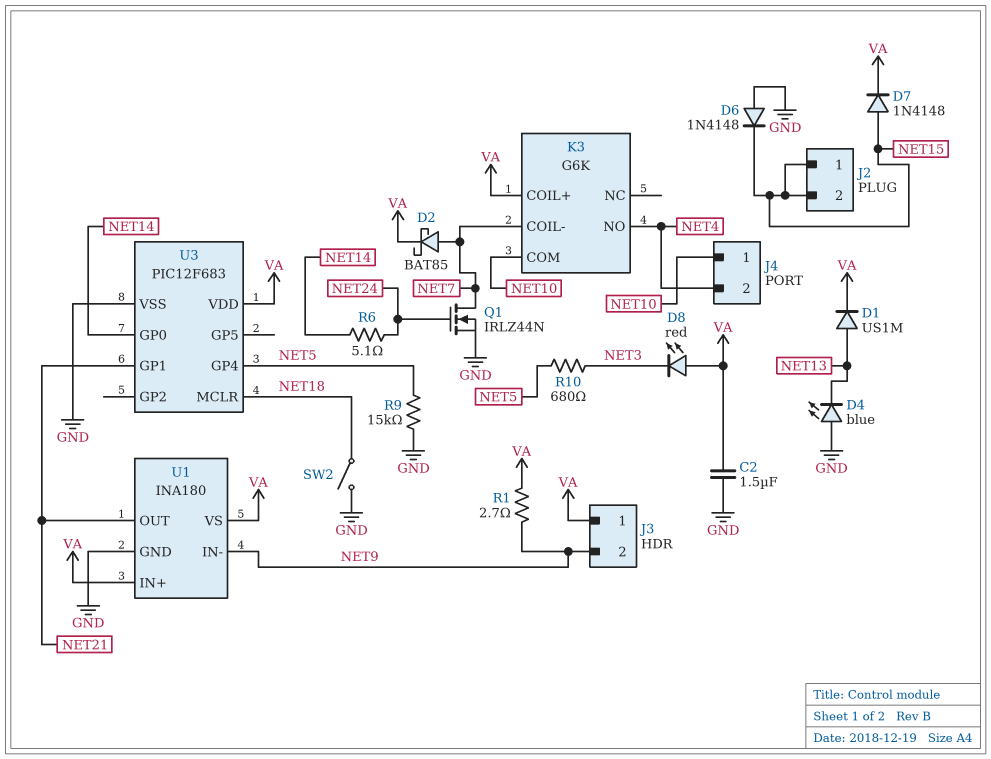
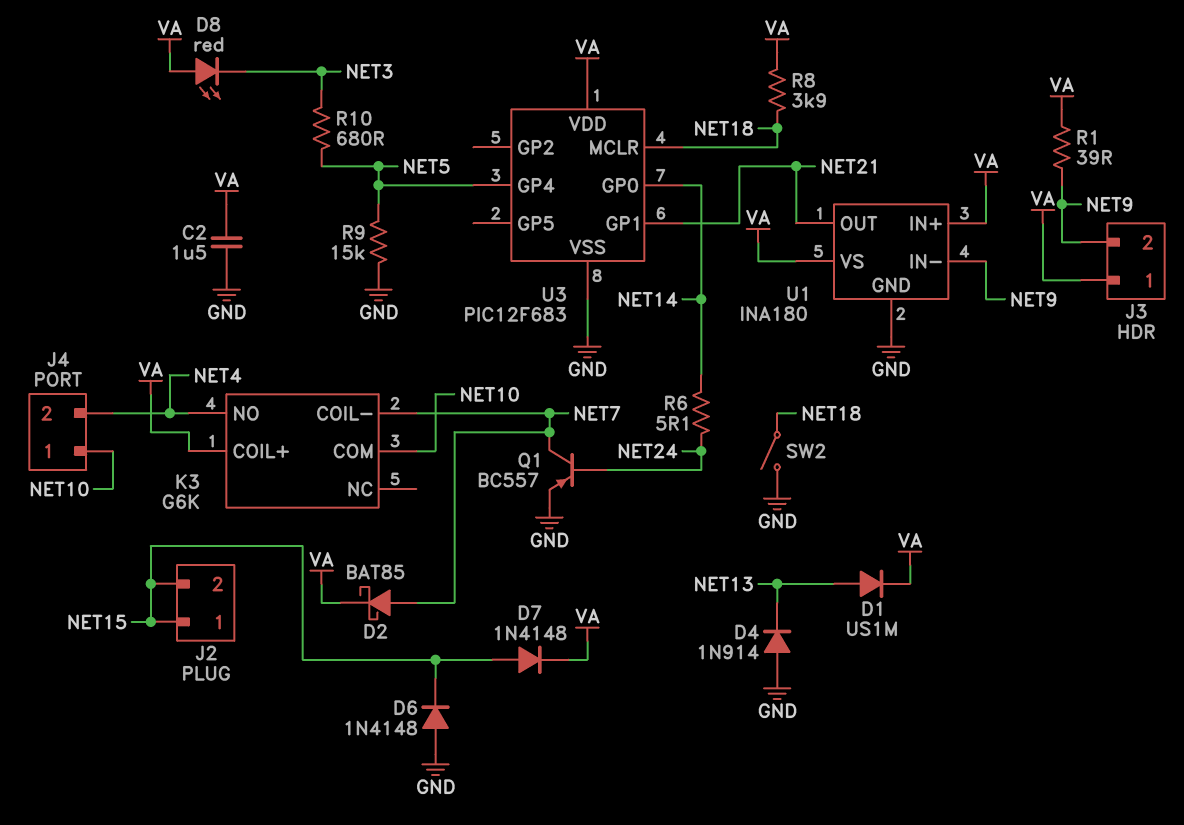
D4: LED blue (A GND, K NET13) -> diode 1N914 (A GND, K NET13)
Q1: NMOS IRLZ44N (G NET24, D NET7, S GND) -> PNP BC557 (B NET24, C NET7, E GND)
R1: 2.7 (NET9, VA) -> 39 (NET9, VA)
R8: none -> 3.9k (NET18, VA)

